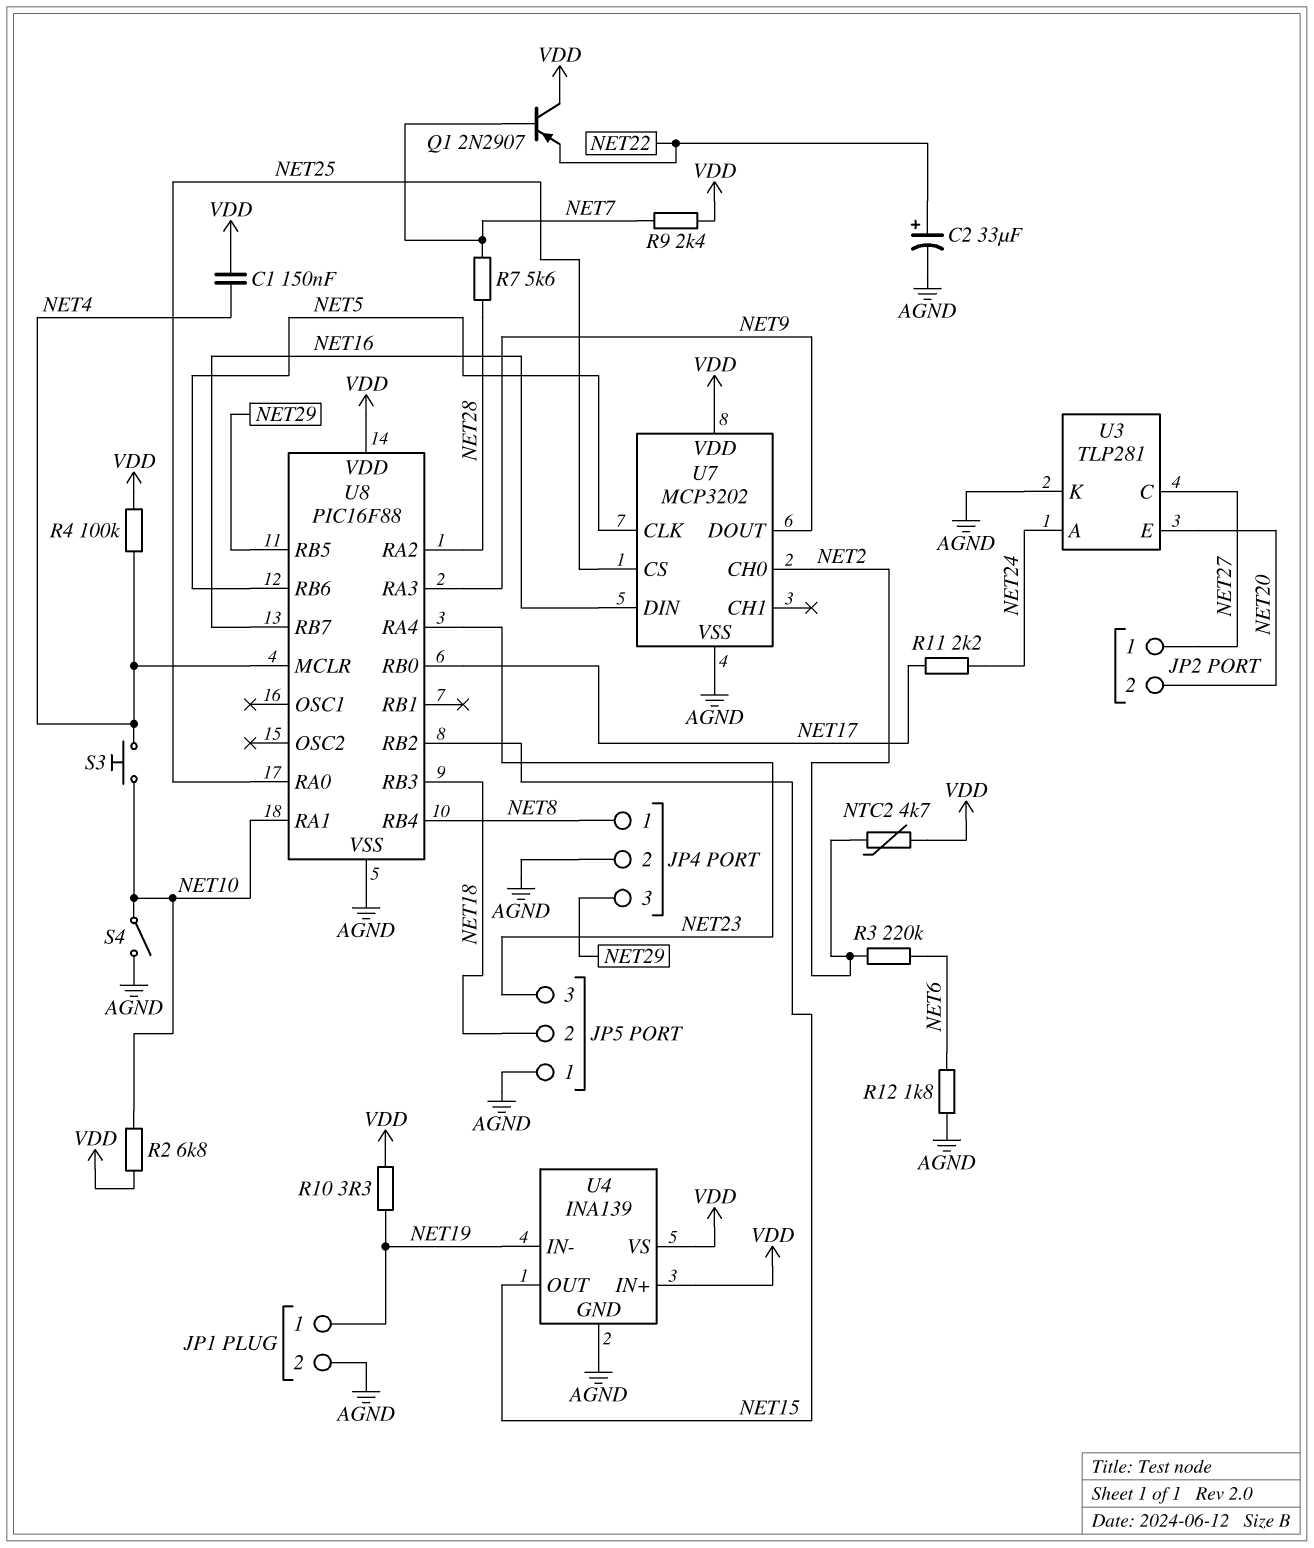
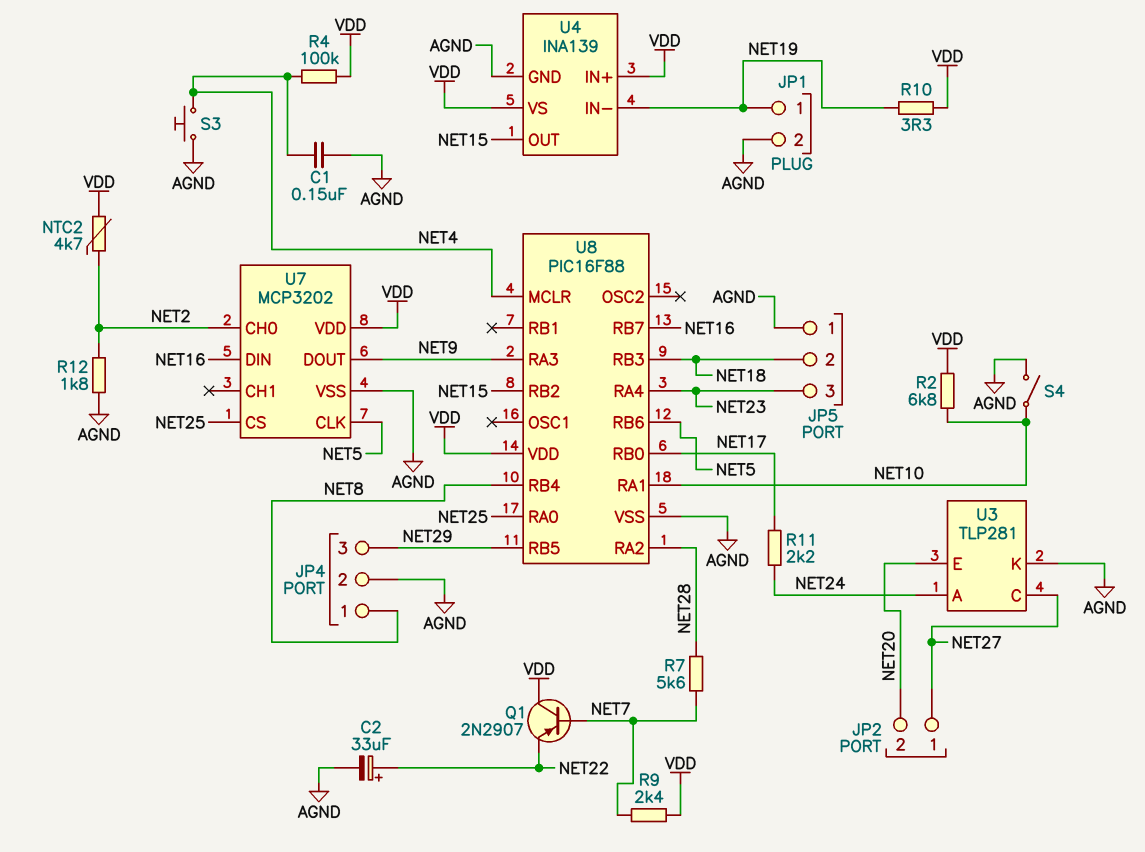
C1: 150nF (NET4, VDD) -> 150nF (AGND, NET4)
R3: 220k (NET2, NET6) -> none
R12: 1.8k (AGND, NET6) -> 1.8k (AGND, NET2)
S3: button (NET4, NET10) -> button (AGND, NET4)

